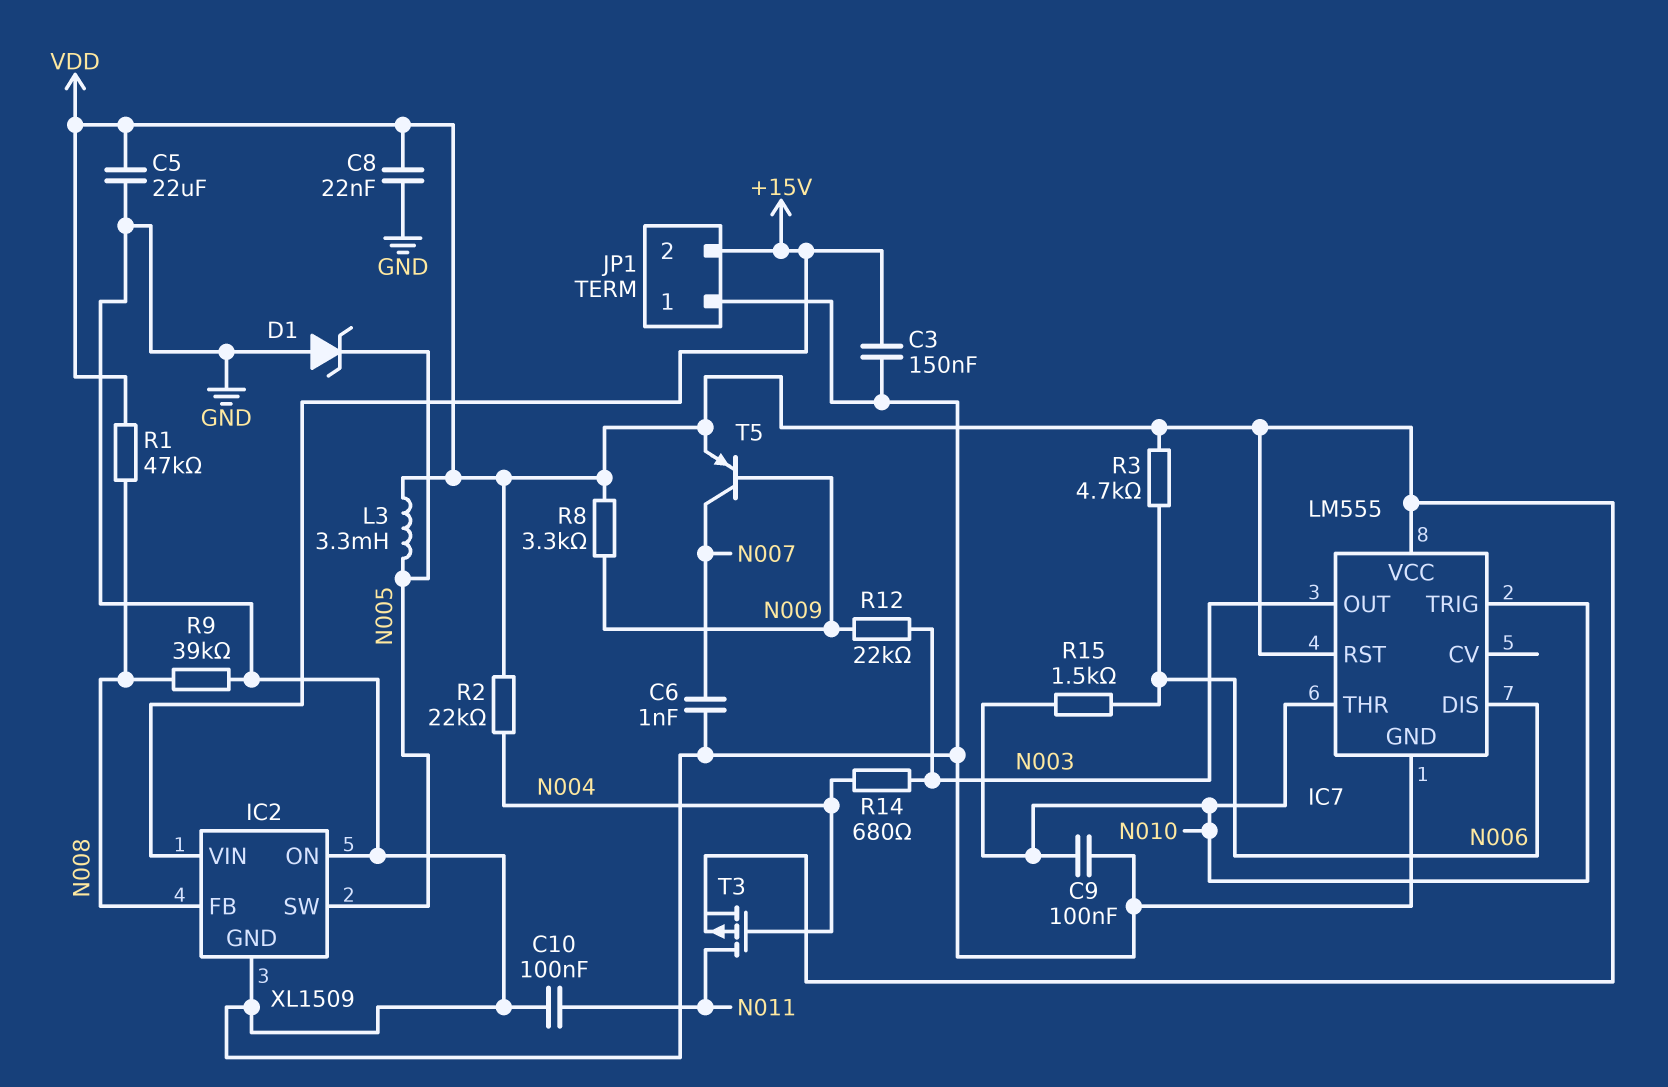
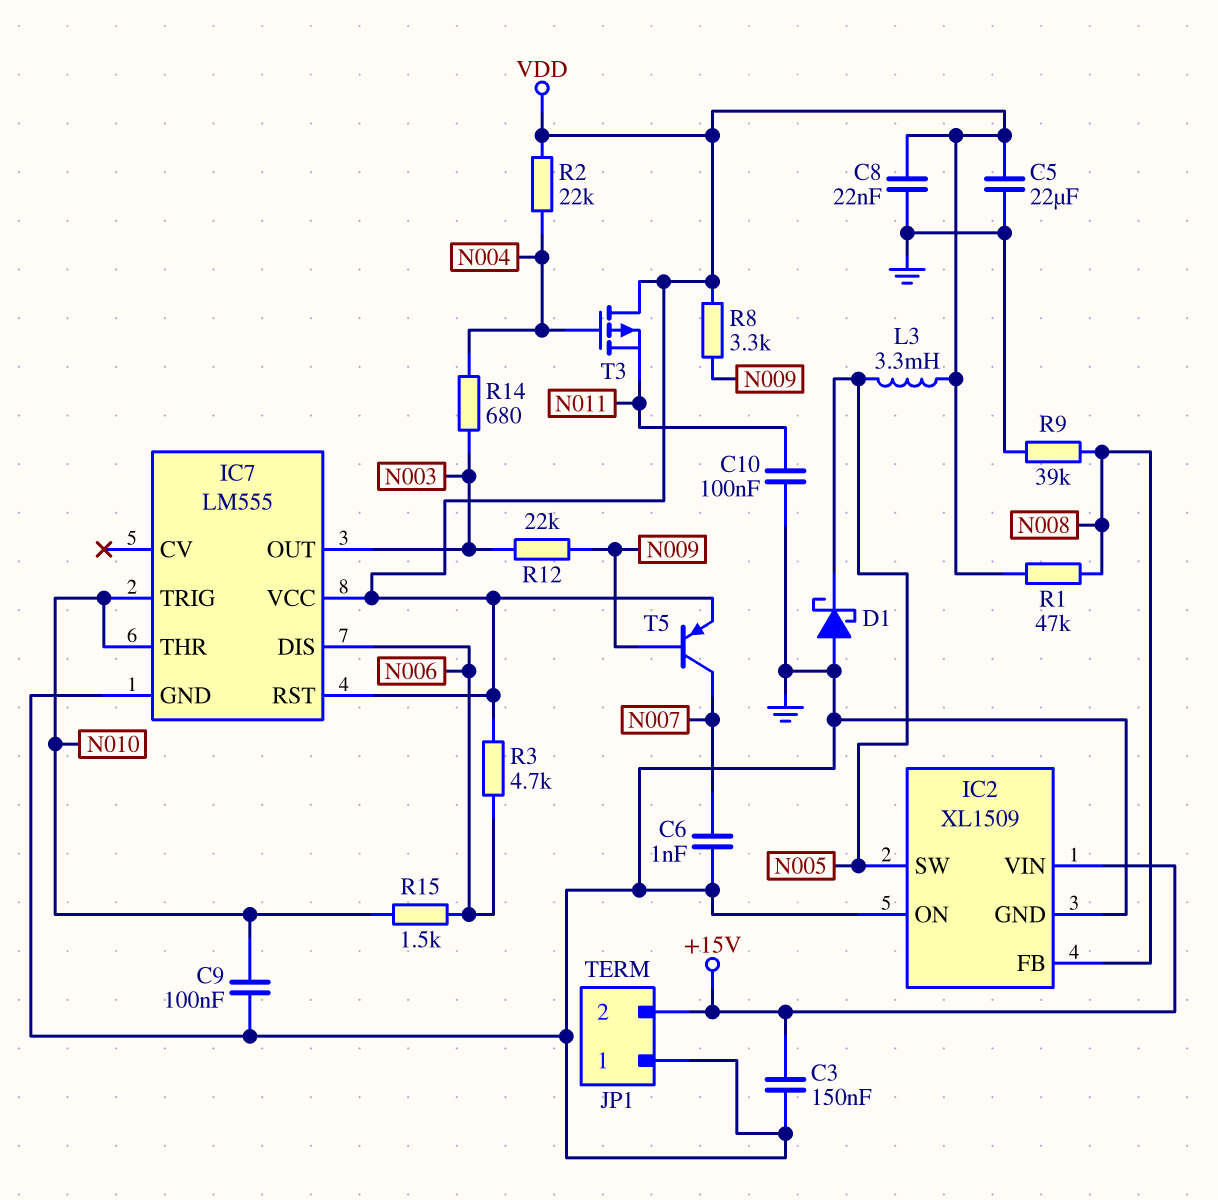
D1: zener (A GND, K N005) -> schottky (A GND, K N005)
T3: PMOS (G N004, D N011, S VDD) -> PMOS (G N004, D VDD, S N011)

